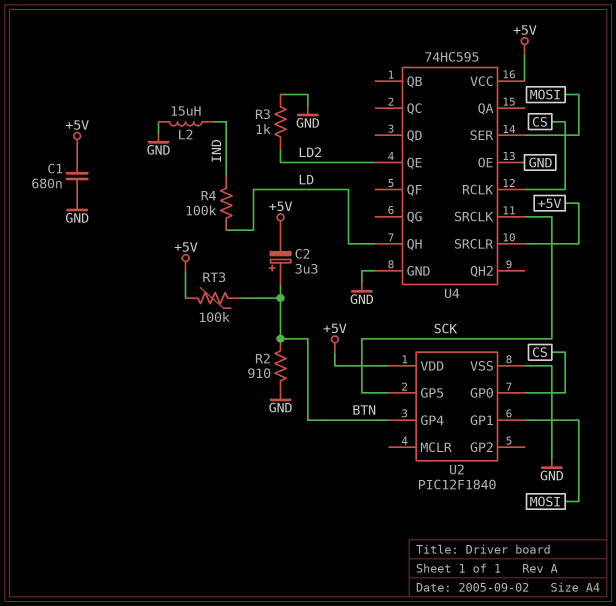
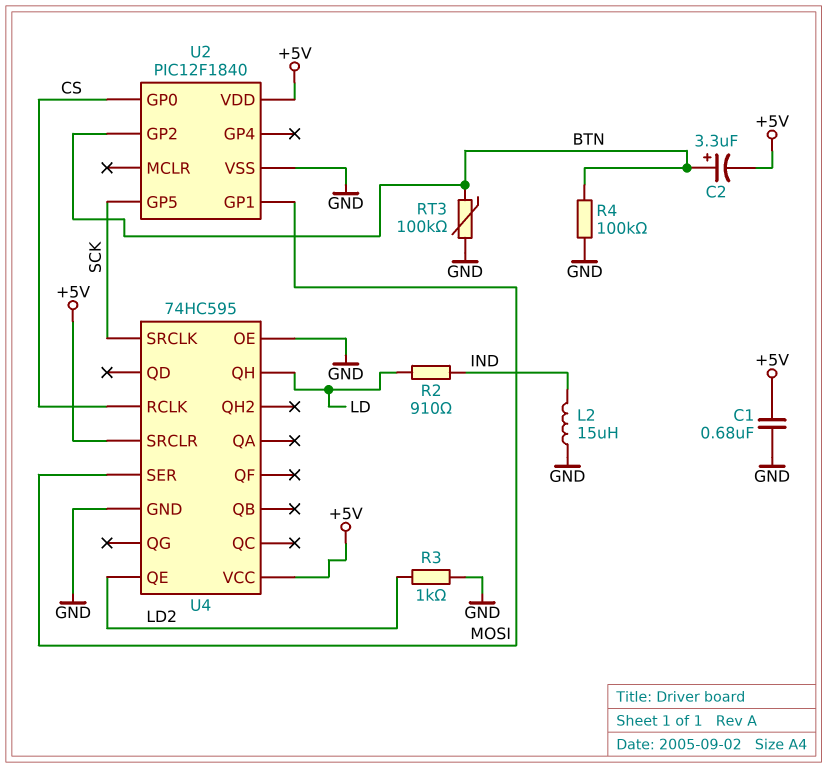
R2: 910 (BTN, GND) -> 910 (IND, LD)
R4: 100k (IND, LD) -> 100k (BTN, GND)
RT3: 100k (+5V, BTN) -> 100k (BTN, GND)
U2 pin GP2: none -> BTN
U2 pin GP4: BTN -> none

